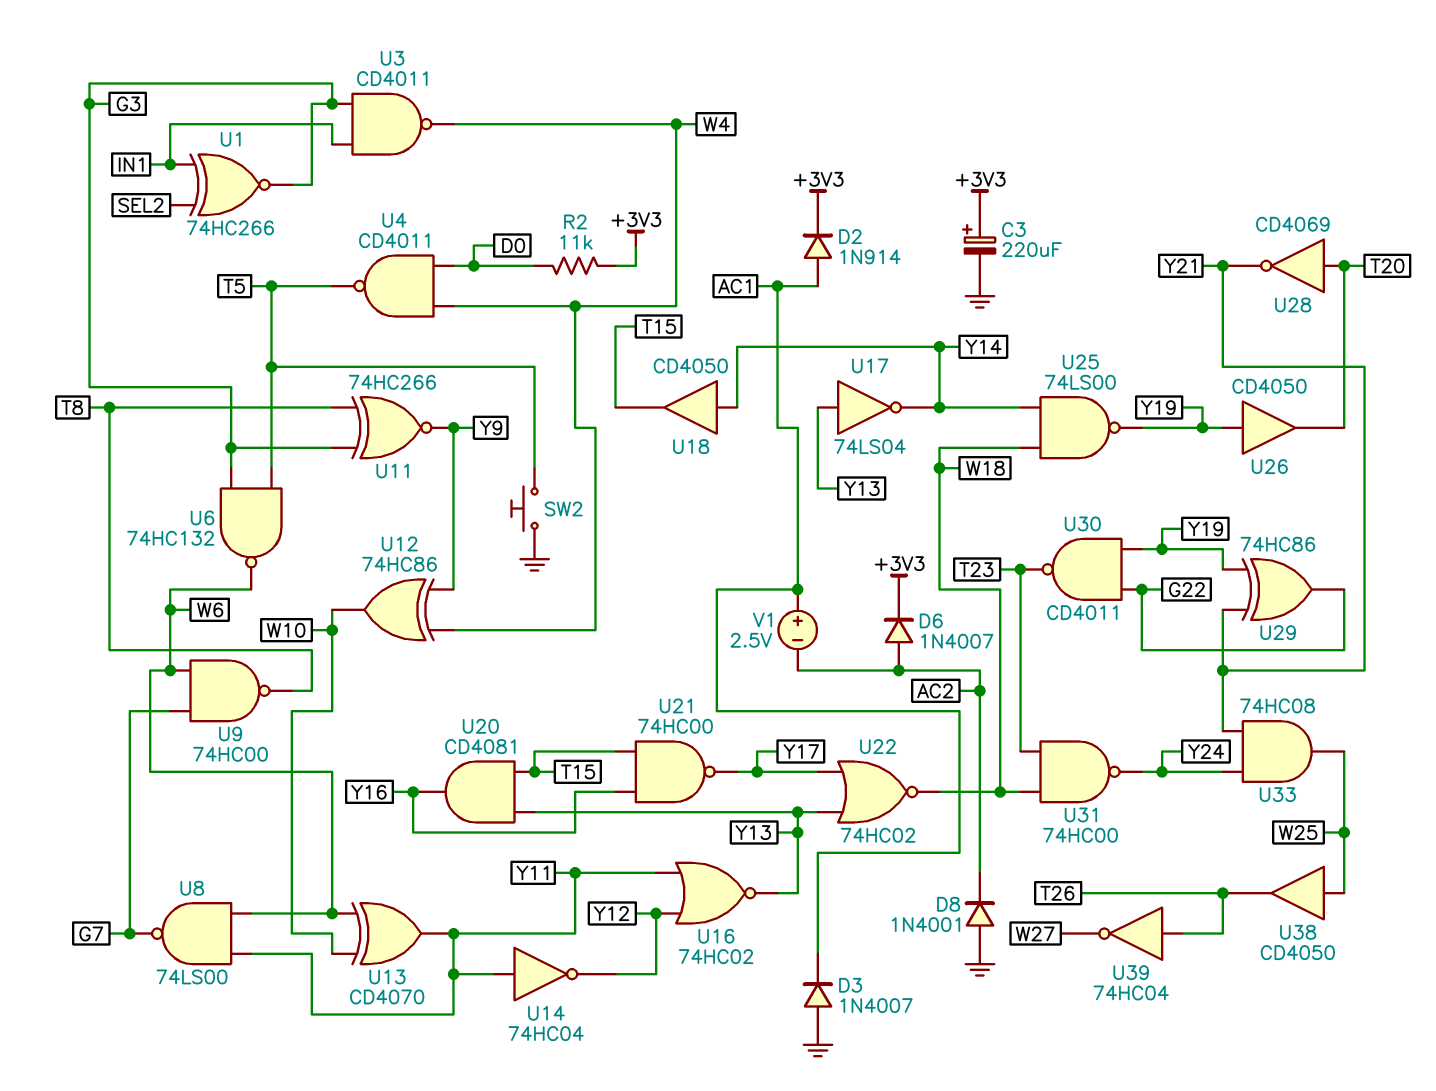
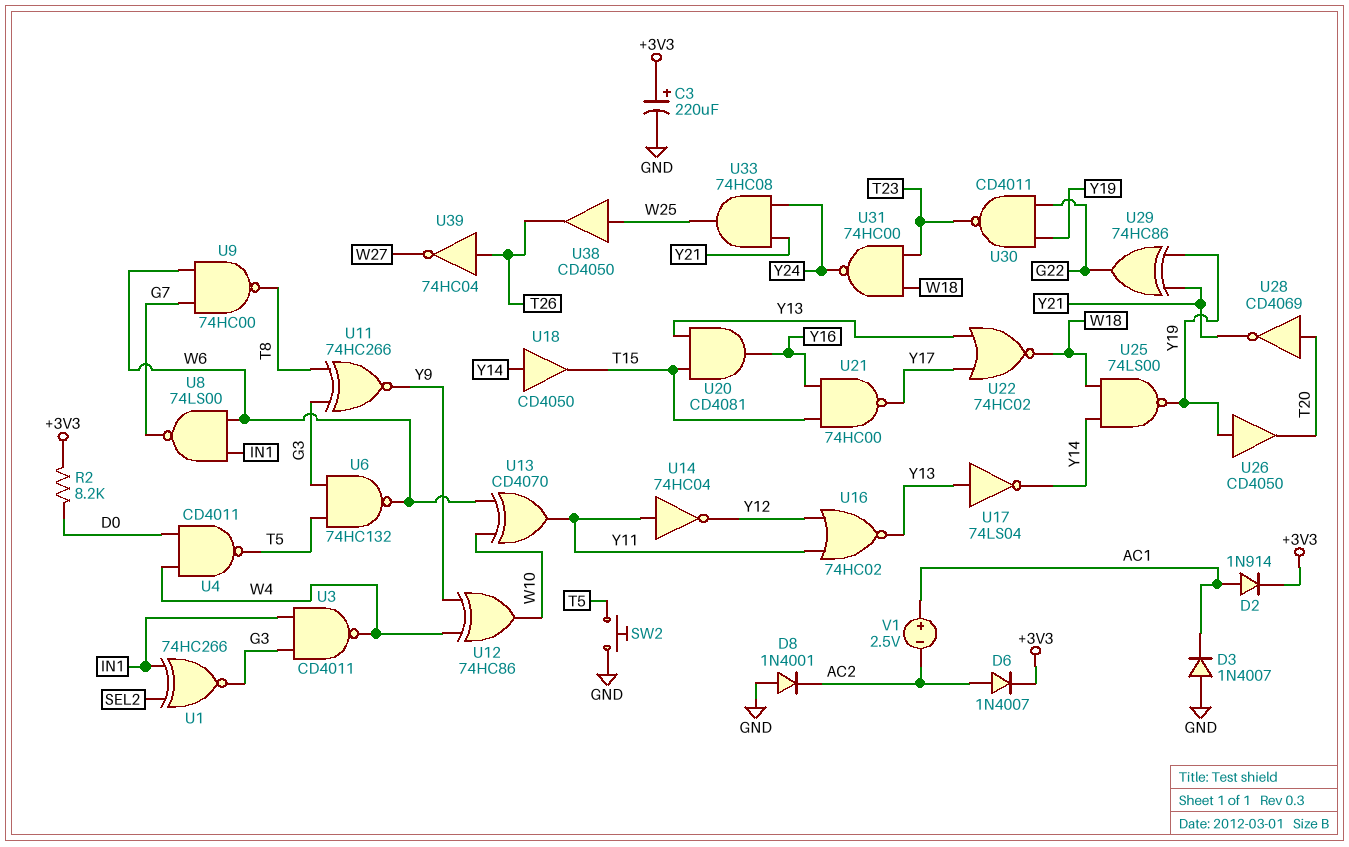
R2: 11k (+3V3, D0) -> 8.2k (+3V3, D0)
U8: NAND 74LS00 (in W6, in Y11, out G7) -> NAND 74LS00 (in IN1, in W6, out G7)

